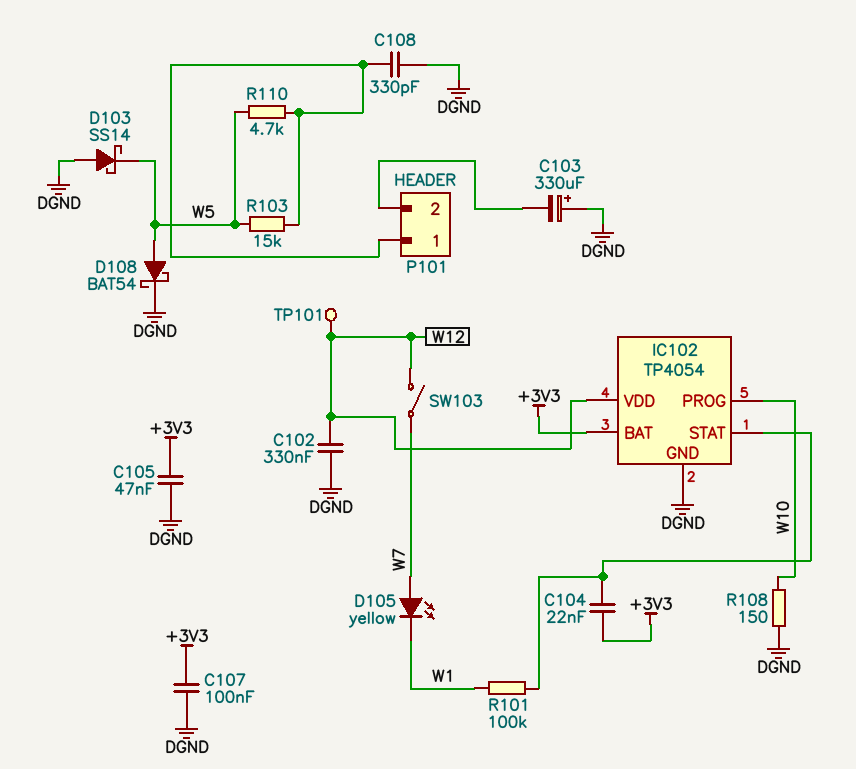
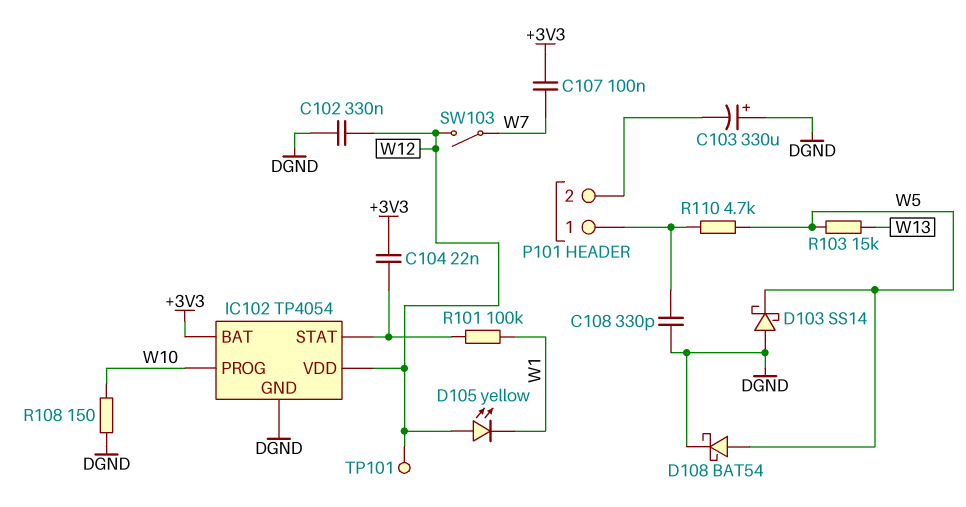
C105: 47nF (+3V3, DGND) -> none
C107: 100nF (+3V3, DGND) -> 100nF (+3V3, W7)
D105: LED yellow (A W7, K W1) -> LED yellow (A W12, K W1)
R103: 15k (P101/1, W5) -> 15k (W5, W13)

